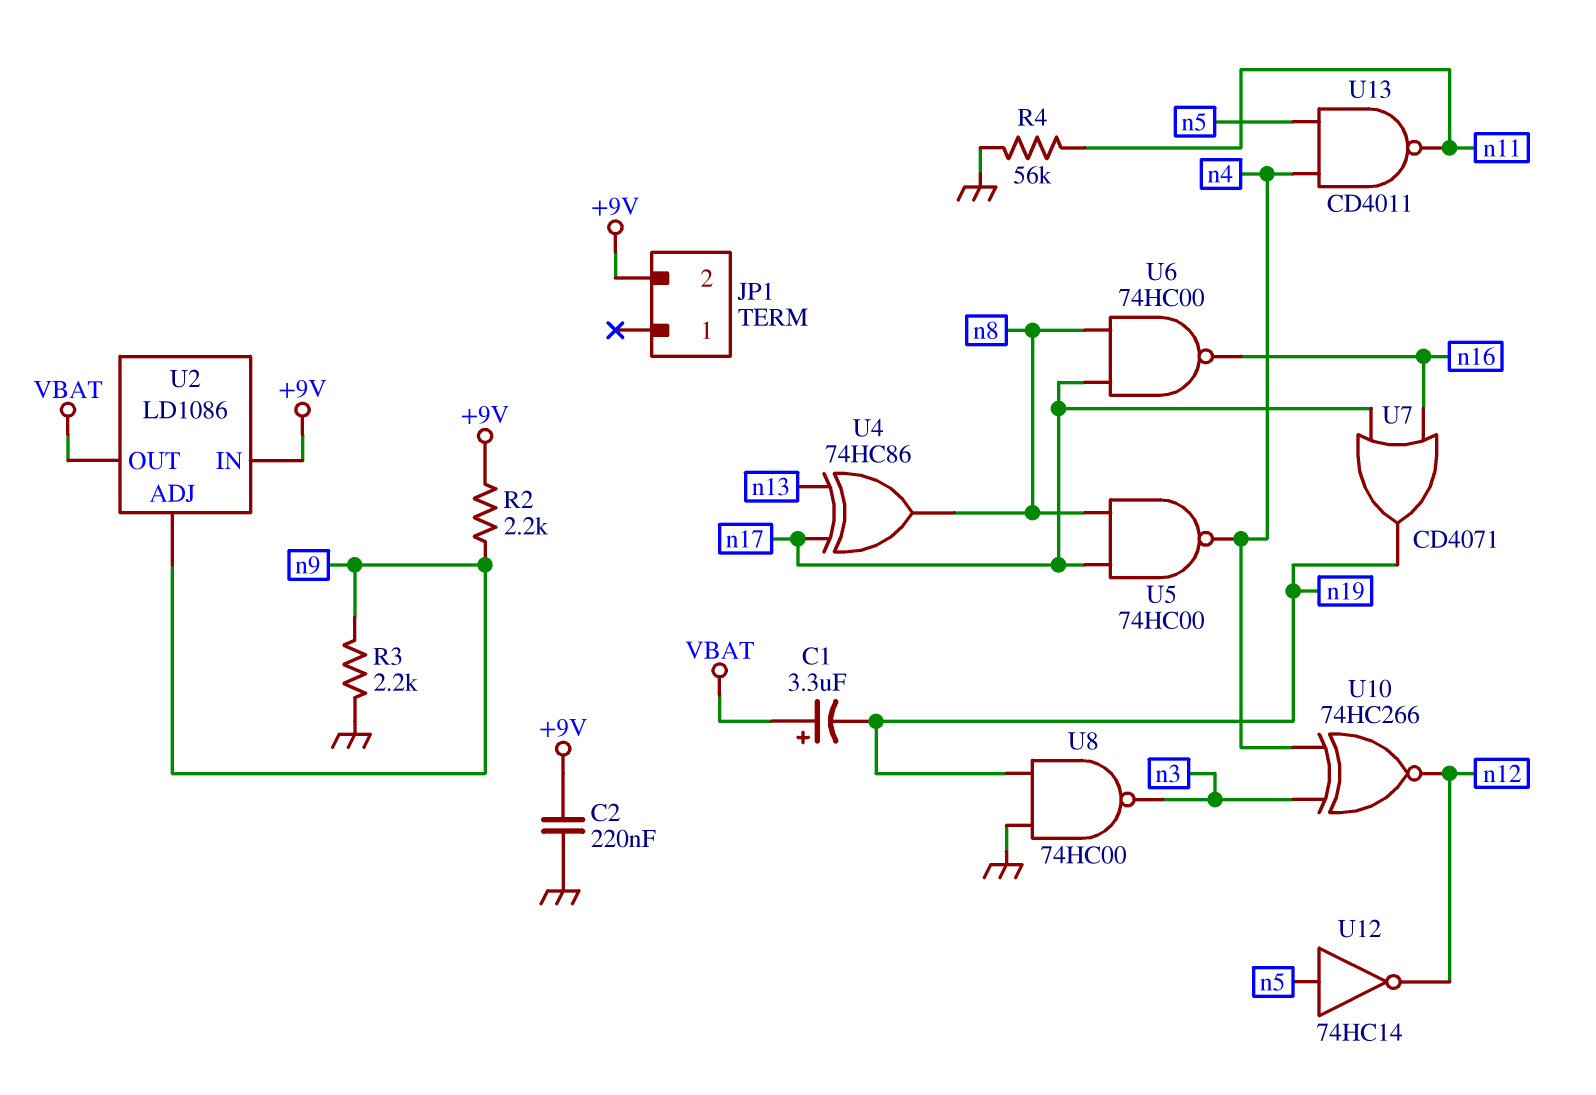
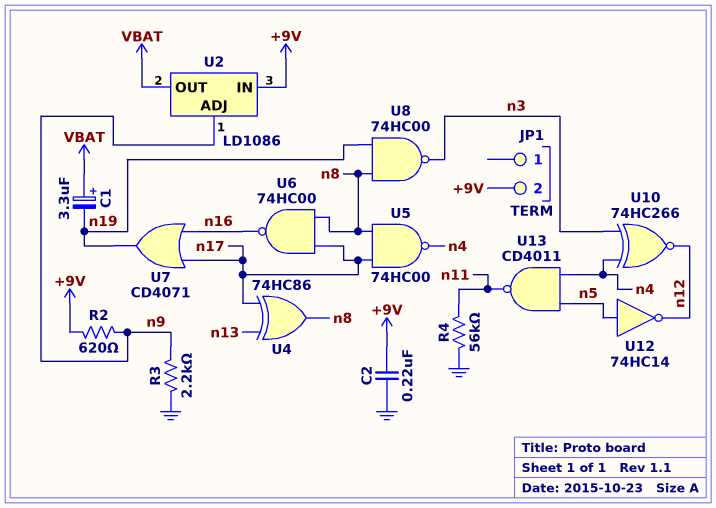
R2: 2.2k (+9V, n9) -> 620 (+9V, n9)
U8: NAND 74HC00 (in GND, in n19, out n3) -> NAND 74HC00 (in n8, in n19, out n3)

